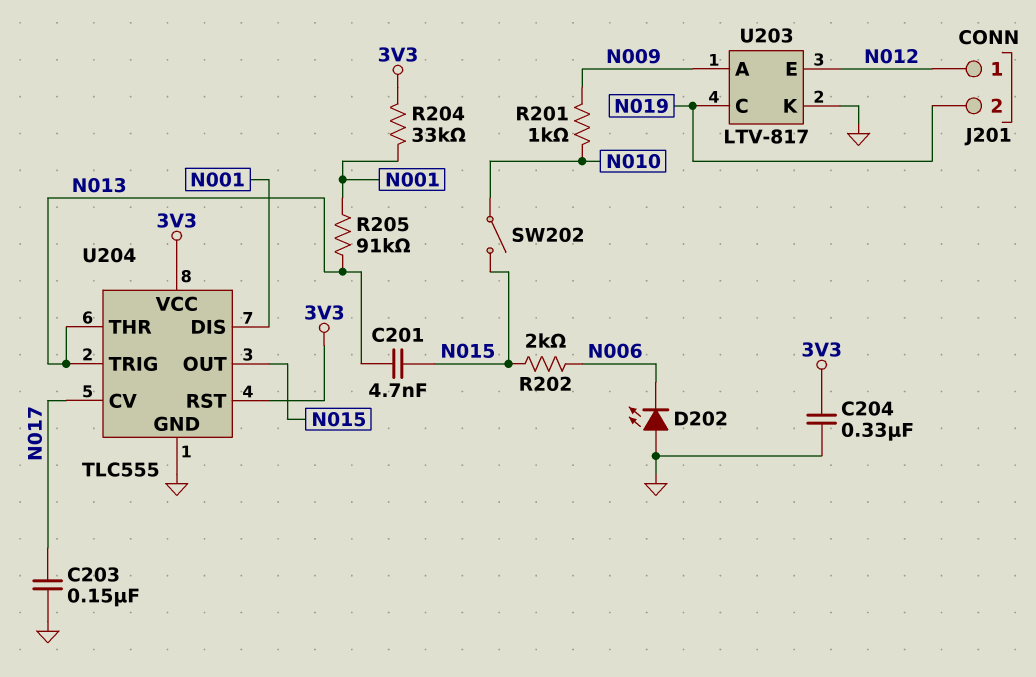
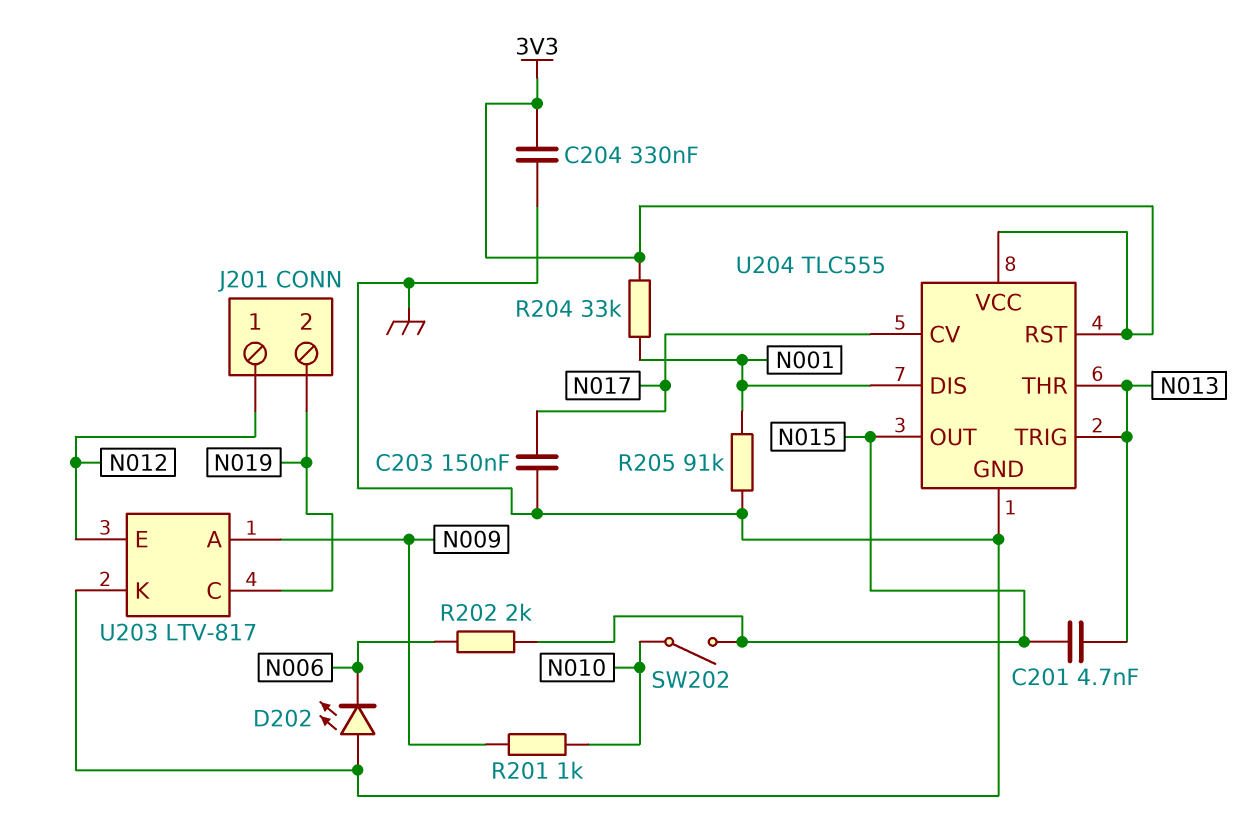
R205: 91k (N001, N013) -> 91k (GND, N001)

